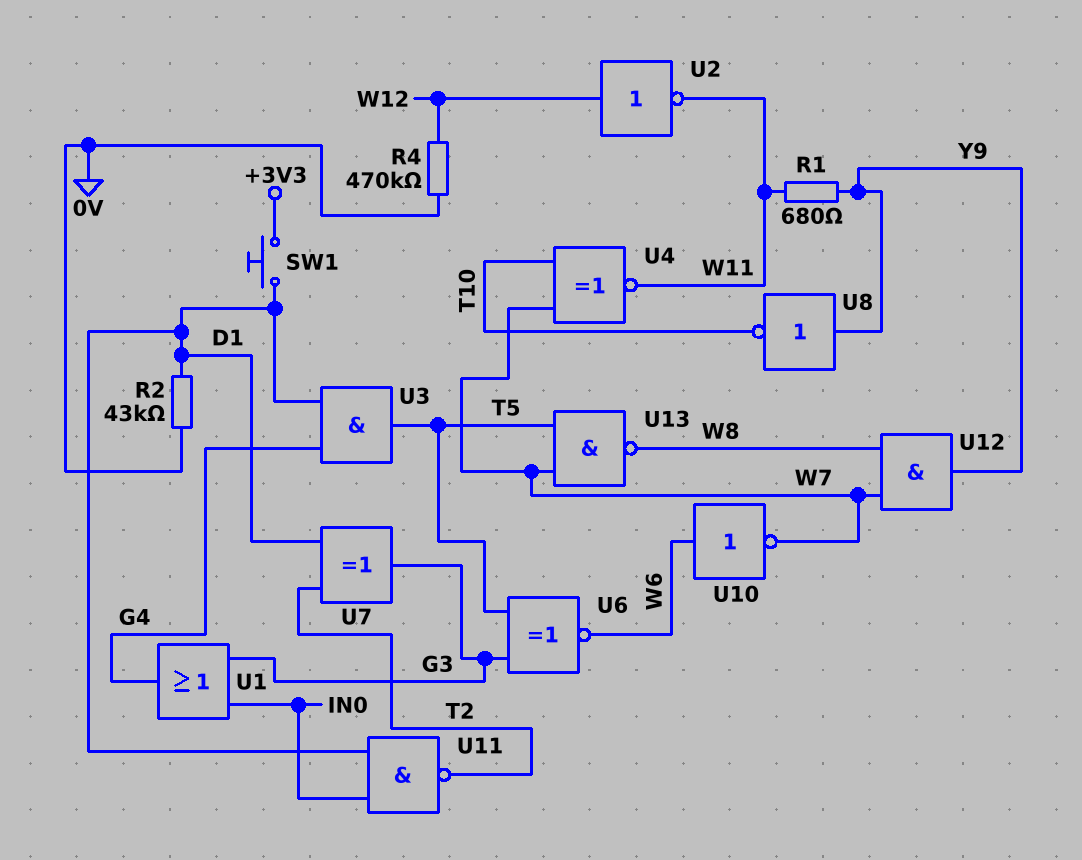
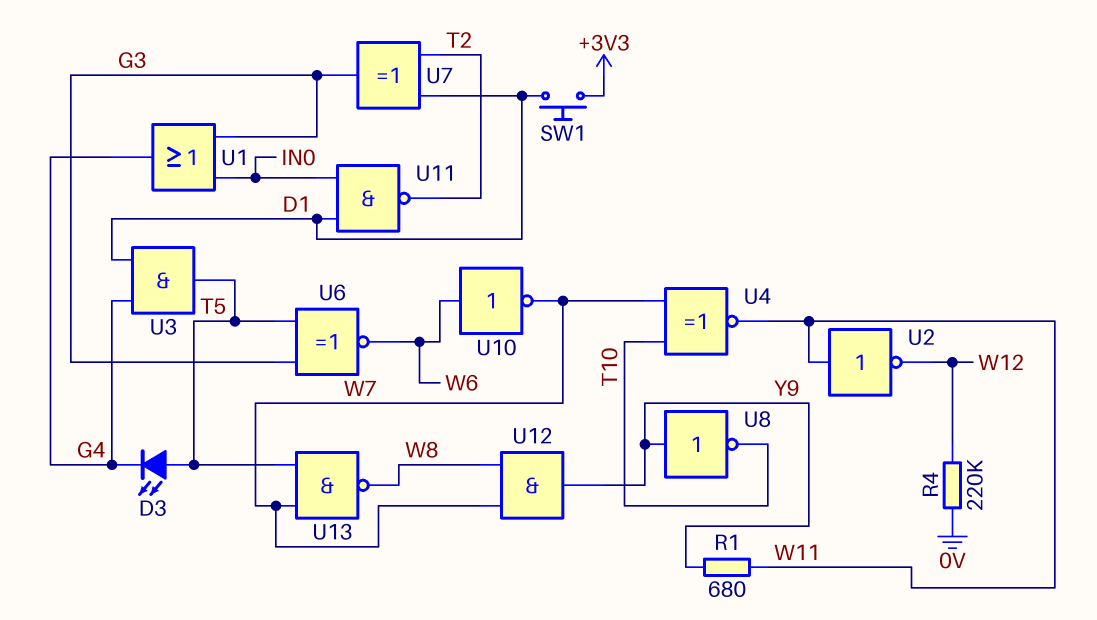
D3: none -> LED (A T5, K G4)
R2: 43k (0V, D1) -> none
R4: 470k (0V, W12) -> 220k (0V, W12)
U2: NOT (in W12, out W11) -> NOT (in W11, out W12)

